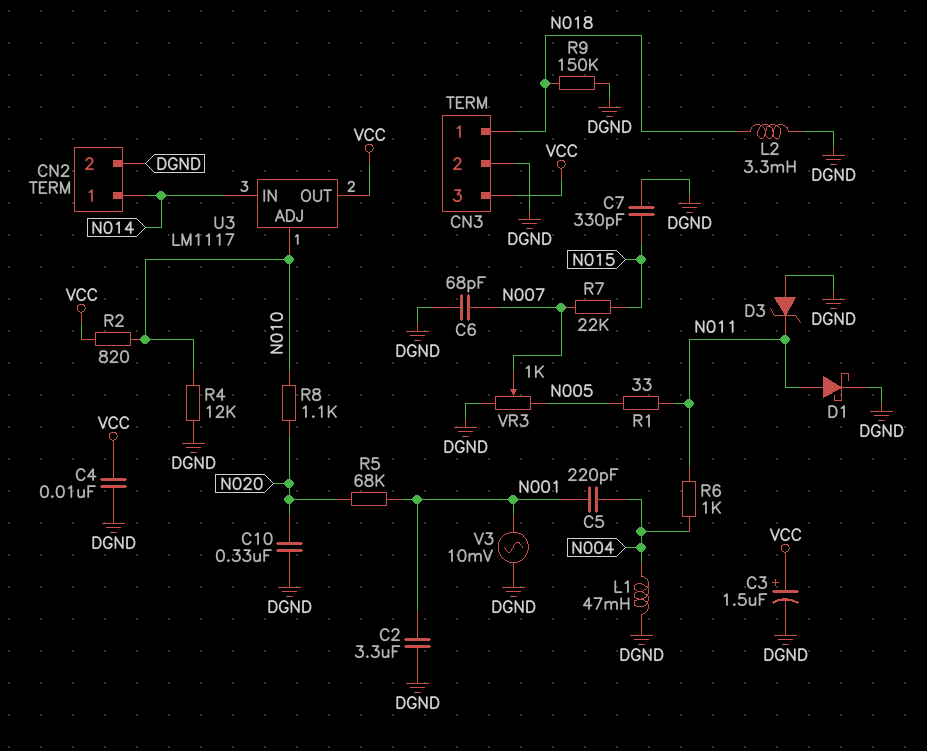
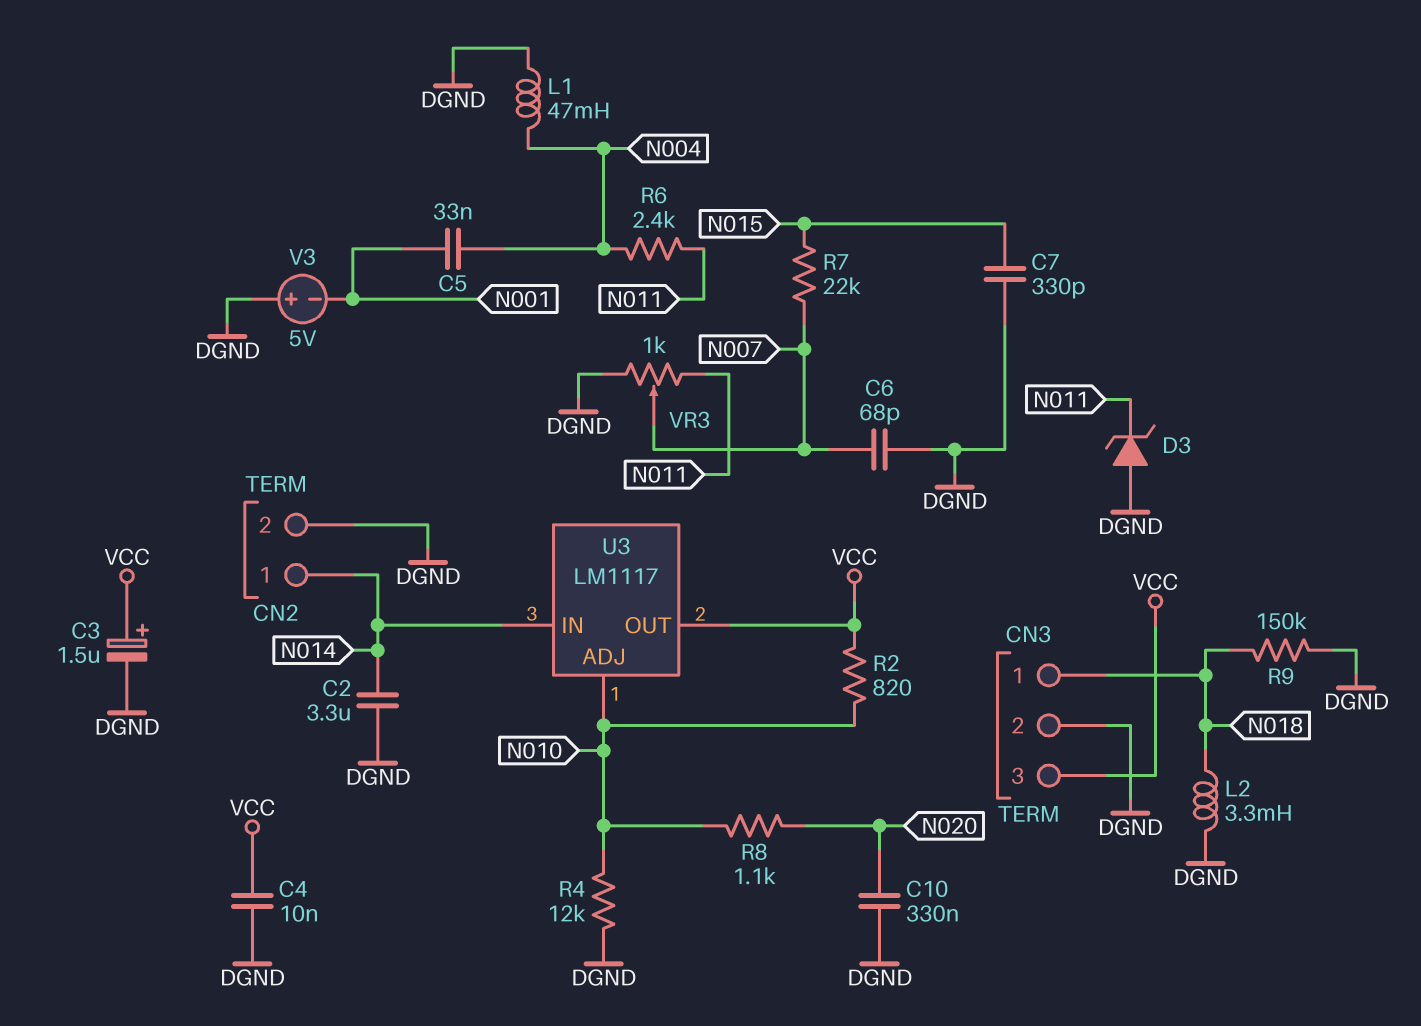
C2: 3.3uF (DGND, N001) -> 3.3uF (DGND, N014)
C5: 220pF (N001, N004) -> 33nF (N001, N004)
D1: schottky (A N011, K DGND) -> none
R1: 33 (N005, N011) -> none
R5: 68k (N001, N020) -> none
R6: 1k (N004, N011) -> 2.4k (N004, N011)
V3: AC 10mV (DGND, N001) -> 5V (plus DGND, minus N001)
VR3: 1k (DGND, N005, wiper N007) -> 1k (DGND, N011, wiper N007)

